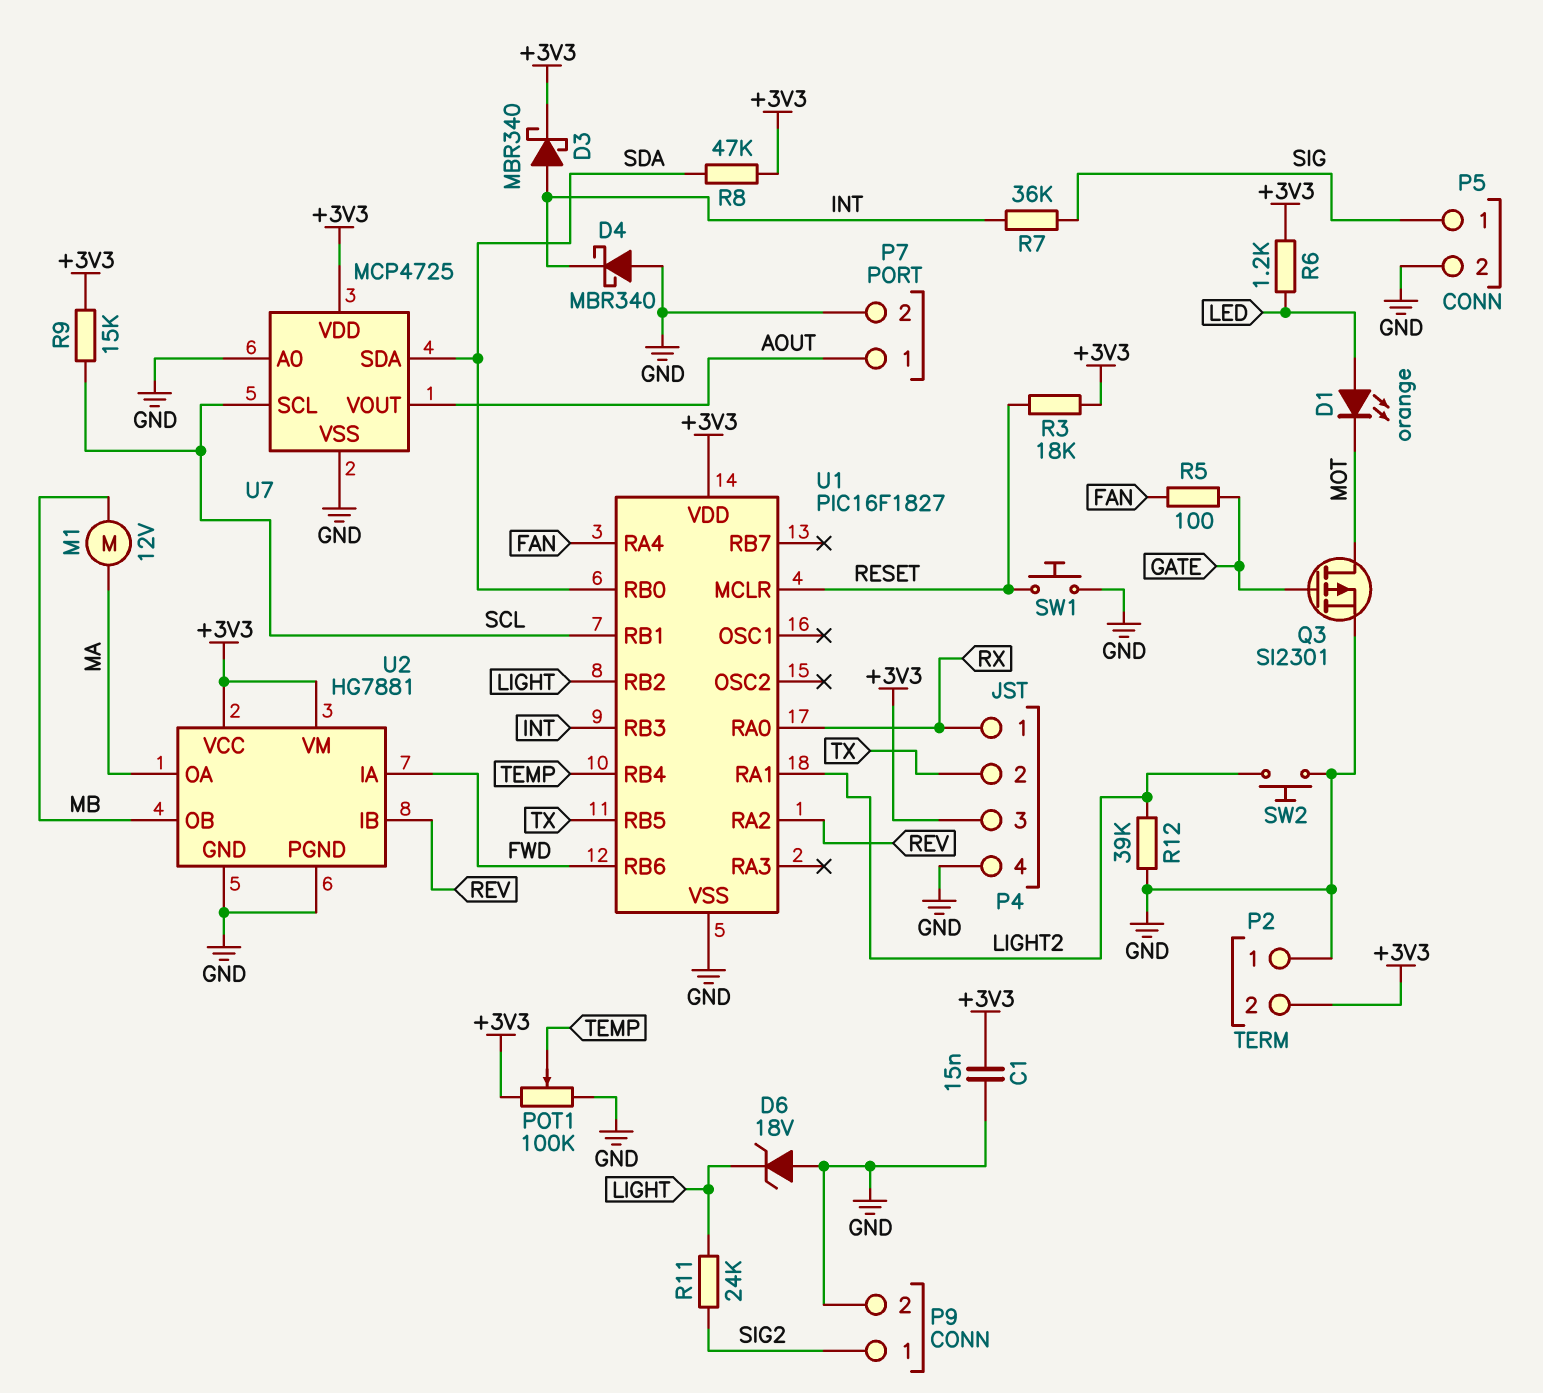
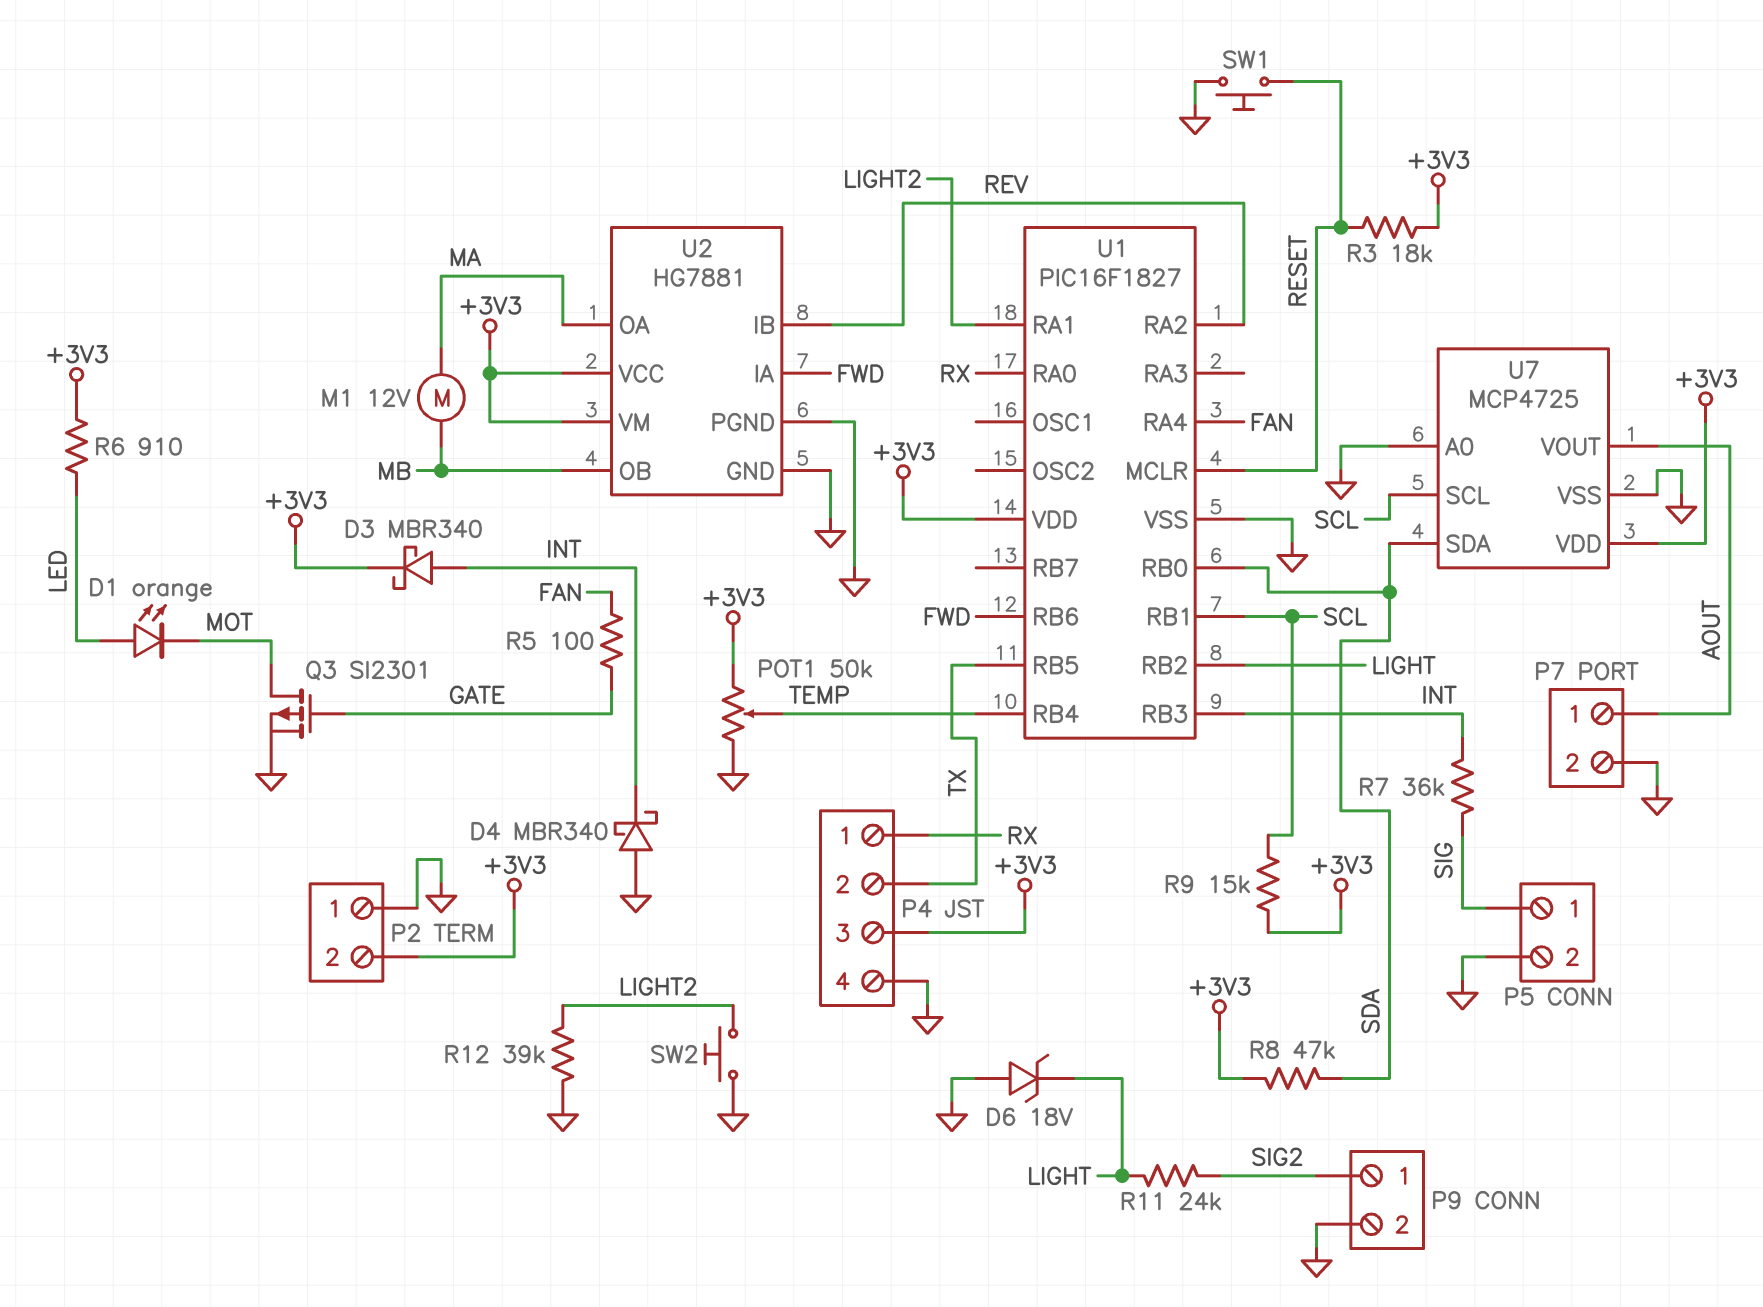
C1: 15nF (+3V3, GND) -> none
POT1: 100k (+3V3, GND, wiper TEMP) -> 50k (+3V3, GND, wiper TEMP)
R6: 1.2k (+3V3, LED) -> 910 (+3V3, LED)

